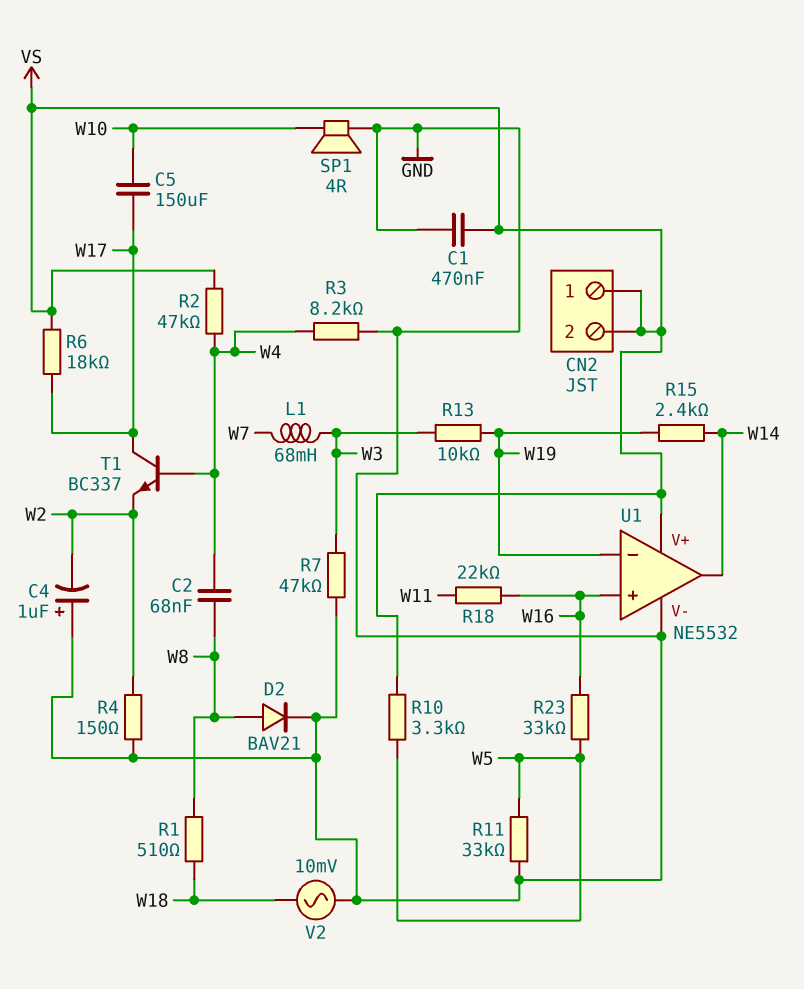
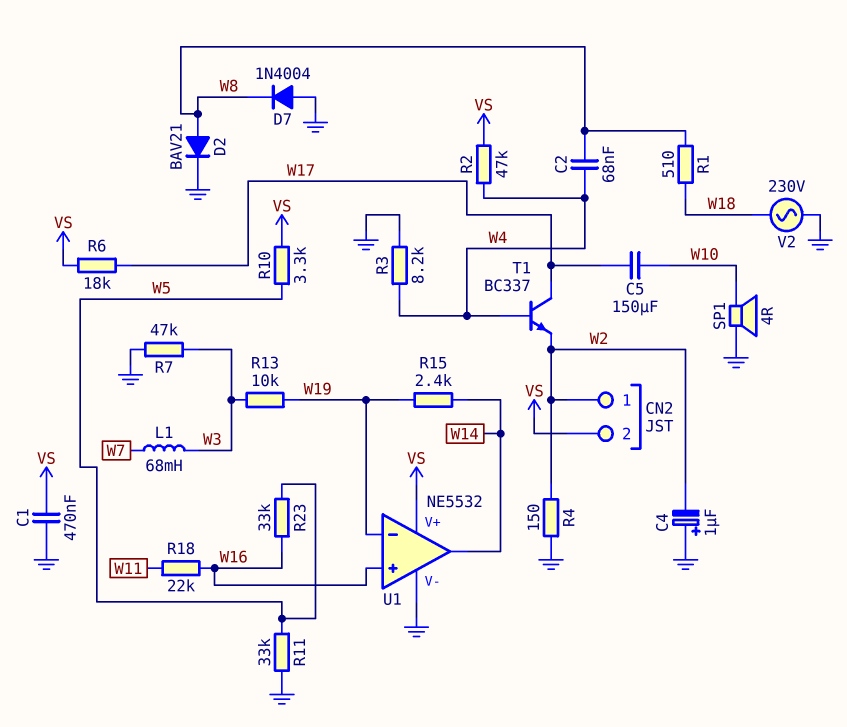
CN2 pin 1: VS -> W2
D7: none -> diode 1N4004 (A GND, K W8)
V2: AC 10mV (GND, W18) -> AC 230V (GND, W18)

